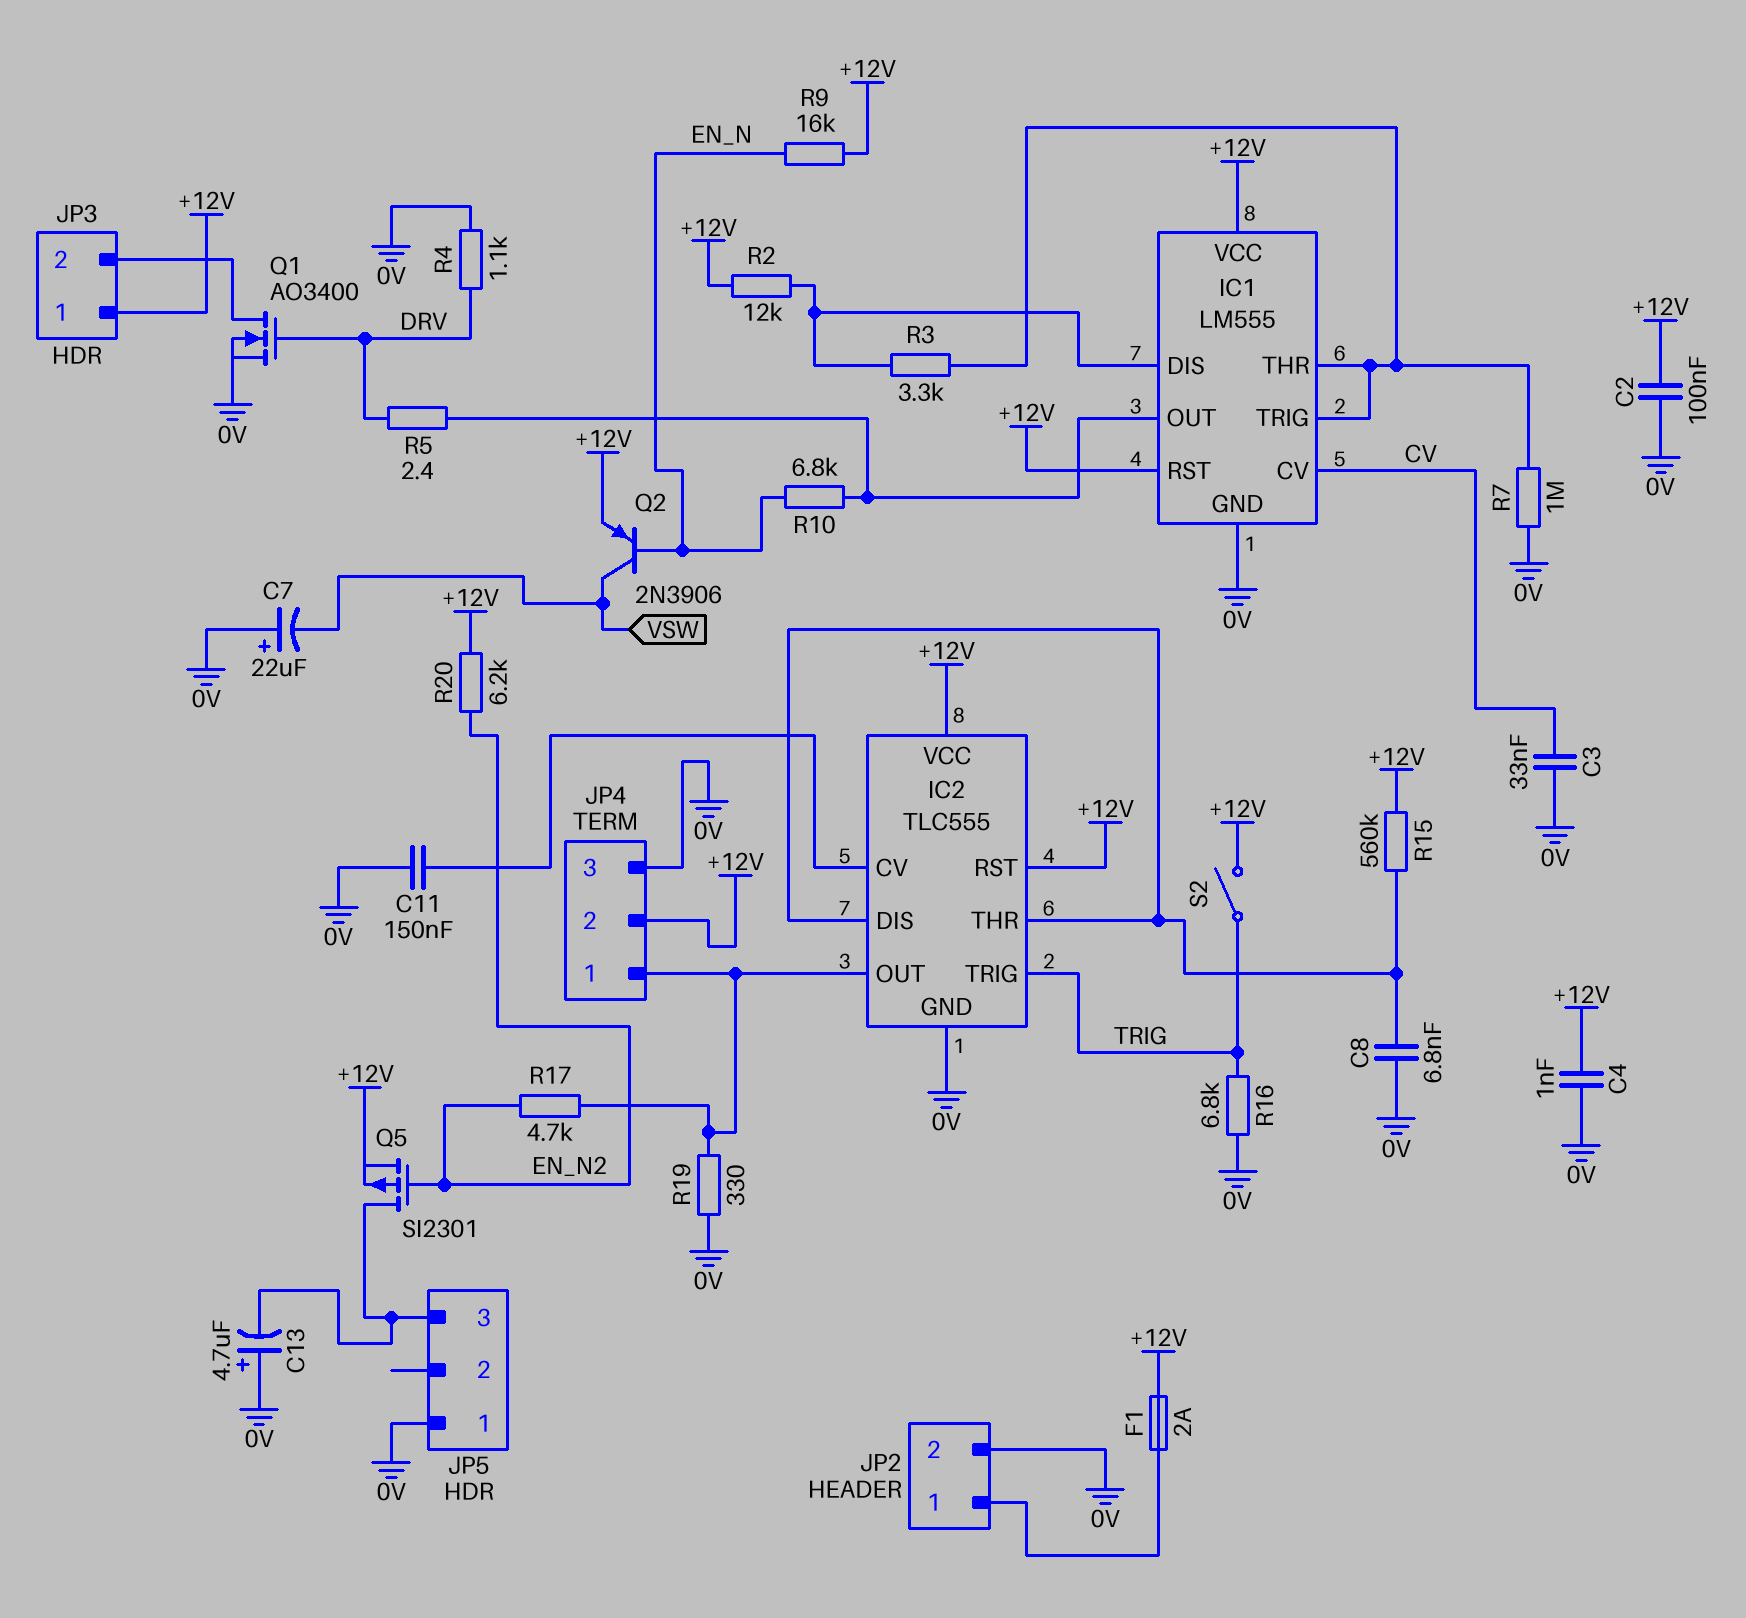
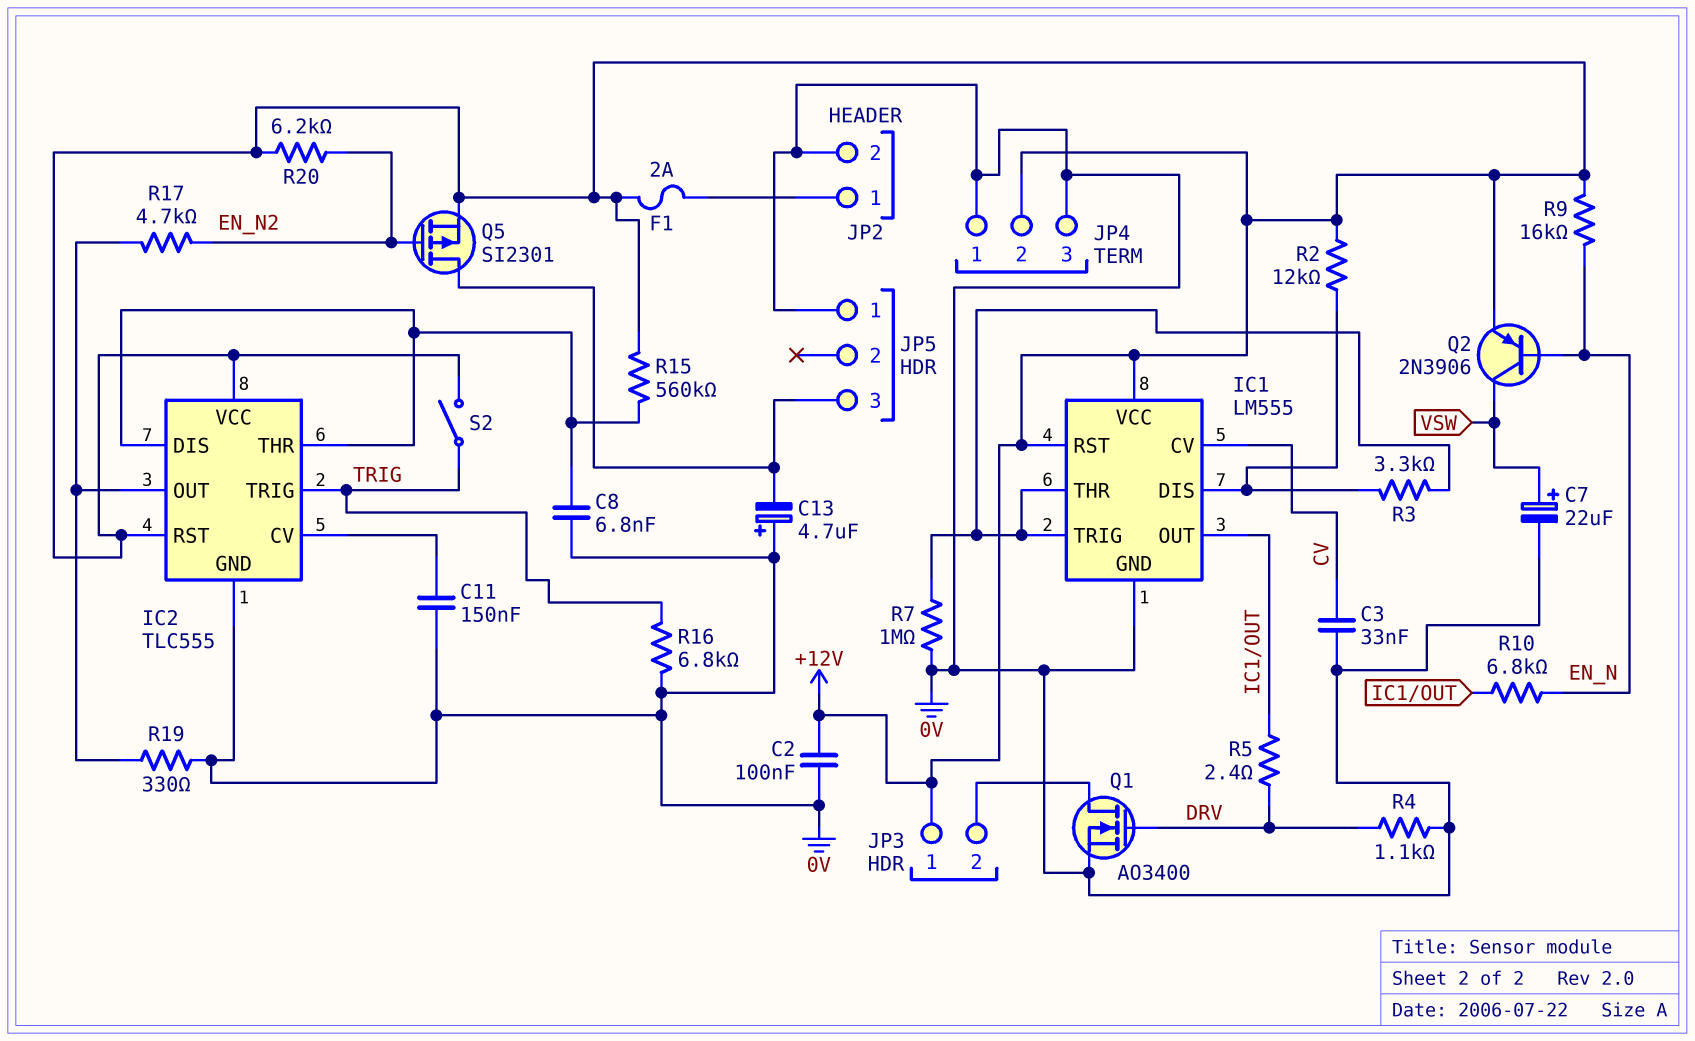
C4: 1nF (+12V, 0V) -> none
C7: 22uF (plus 0V, minus VSW) -> 22uF (plus VSW, minus 0V)
JP4 pin 1: IC2/OUT -> 0V

